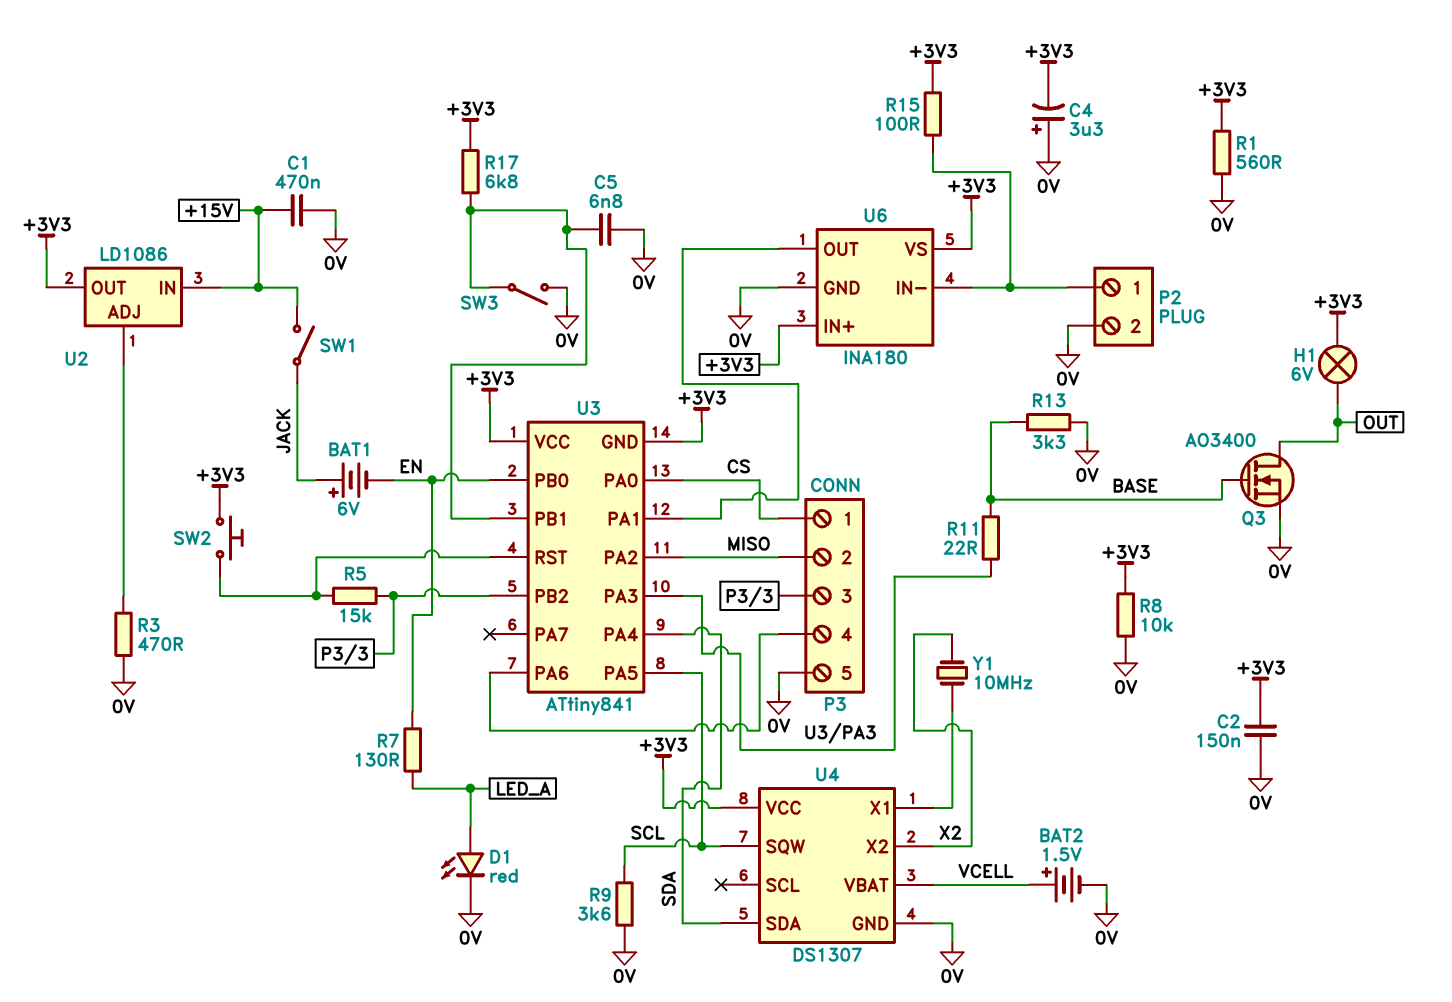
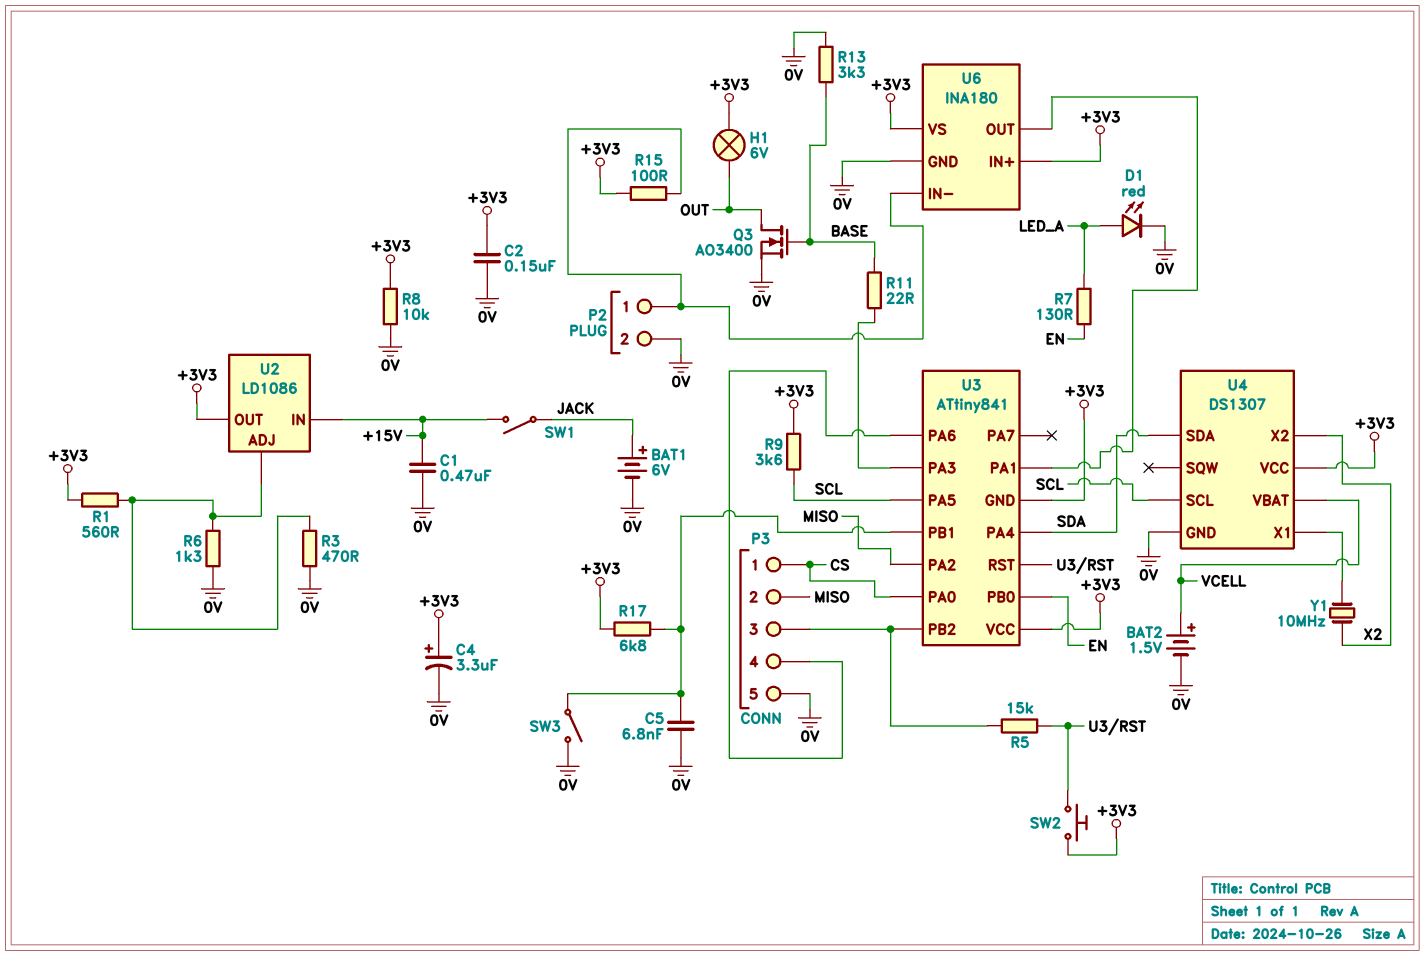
BAT1: 6V (plus JACK, minus EN) -> 6V (plus JACK, minus 0V)
C4: 3.3uF (plus 0V, minus +3V3) -> 3.3uF (plus +3V3, minus 0V)
R1: 560 (+3V3, 0V) -> 560 (+3V3, U2/ADJ)
R6: none -> 1.3k (0V, U2/ADJ)
R9: 3.6k (0V, SCL) -> 3.6k (+3V3, SCL)
U4 pin SCL: none -> SCL
U4 pin SQW: SCL -> none

